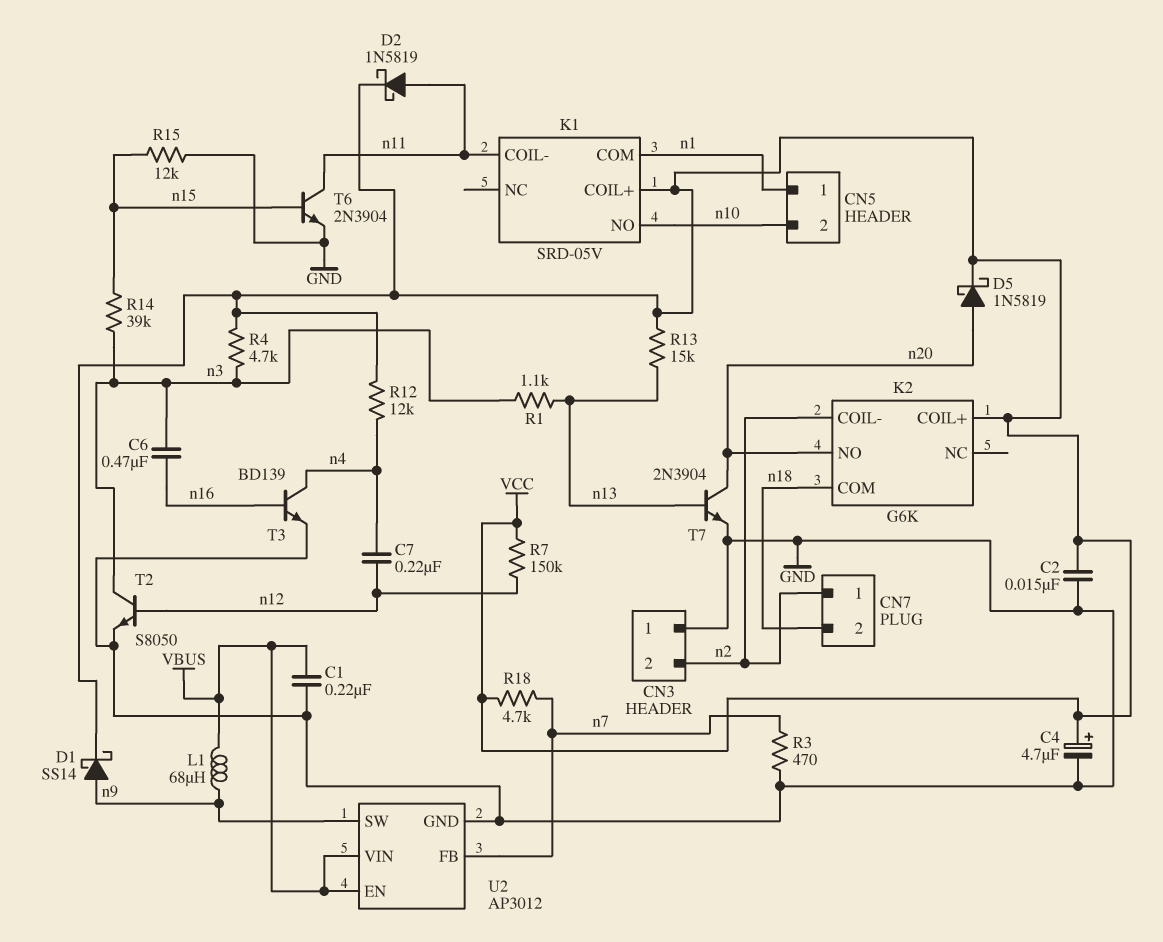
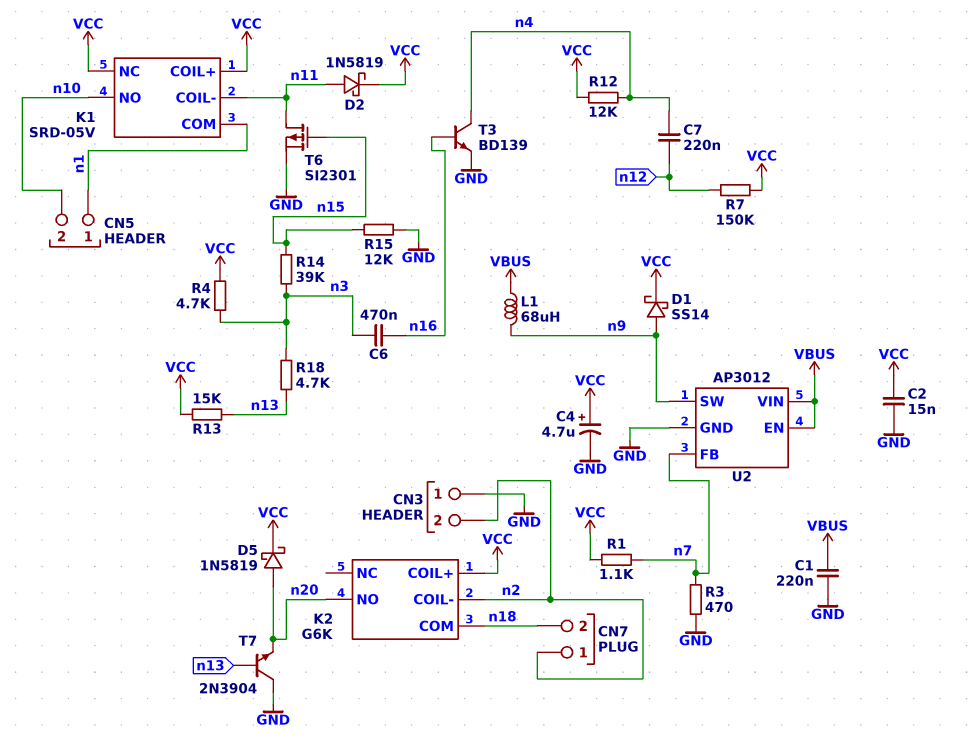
K1 pin NC: none -> VCC
R1: 1.1k (n3, n13) -> 1.1k (VCC, n7)
R18: 4.7k (VCC, n7) -> 4.7k (n3, n13)
T2: NPN S8050 (B n12, C n3, E GND) -> none
T6: NPN 2N3904 (B n15, C n11, E GND) -> PMOS SI2301 (G n15, D n11, S GND)
T7: NPN 2N3904 (B n13, C n20, E GND) -> NPN 2N3904 (B n13, C GND, E n20)

